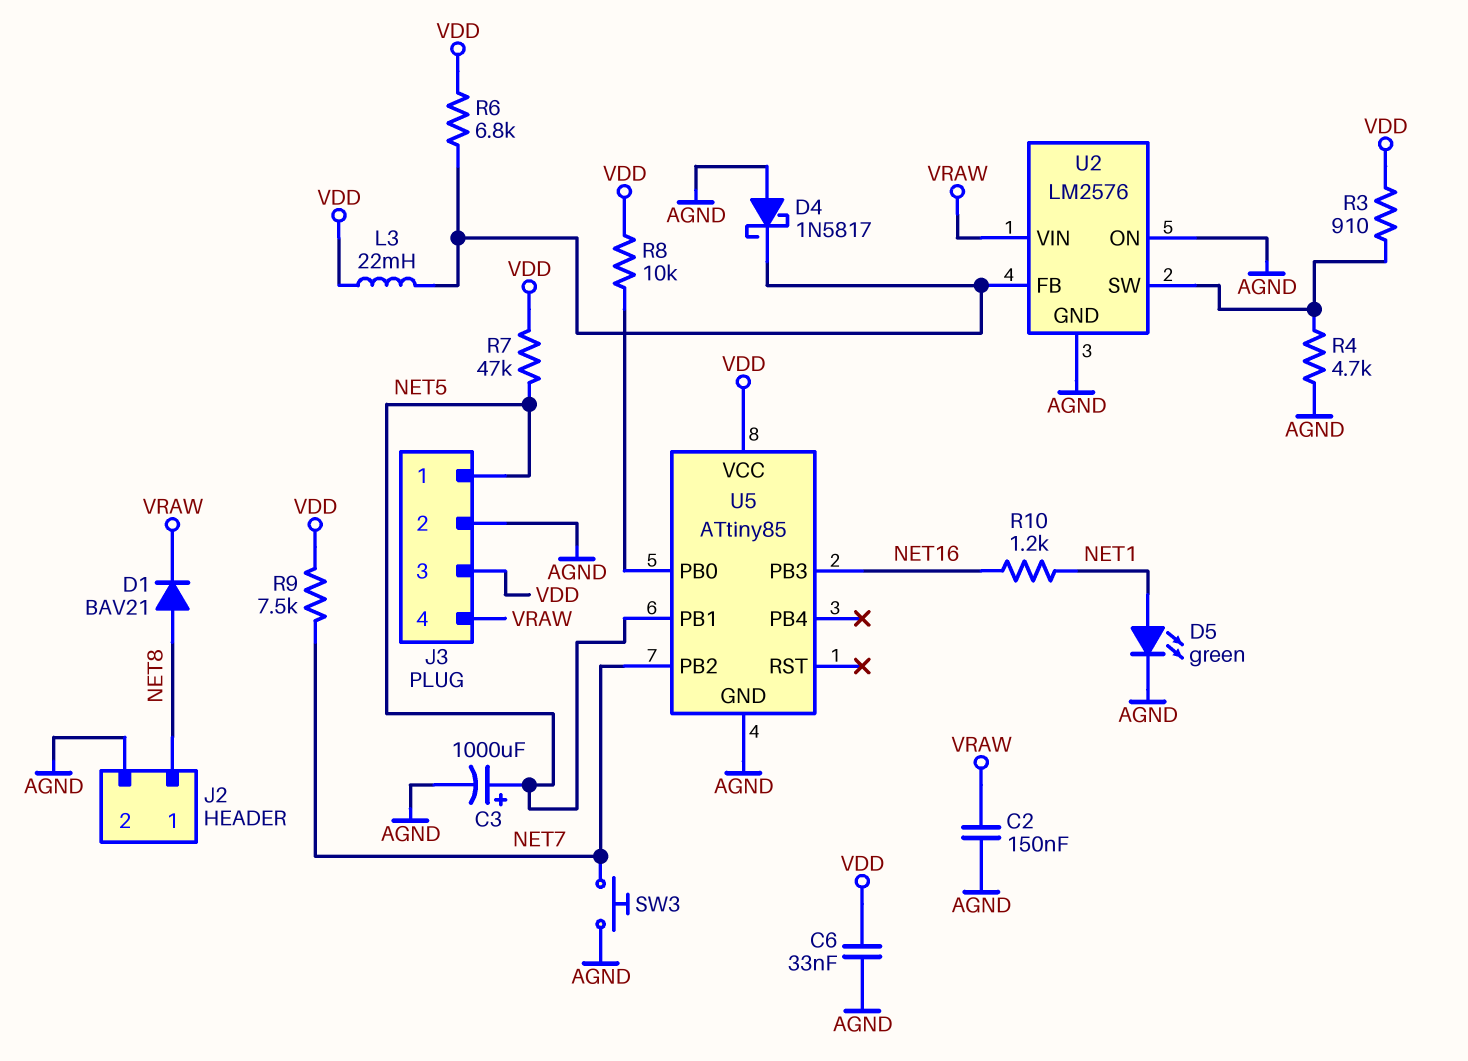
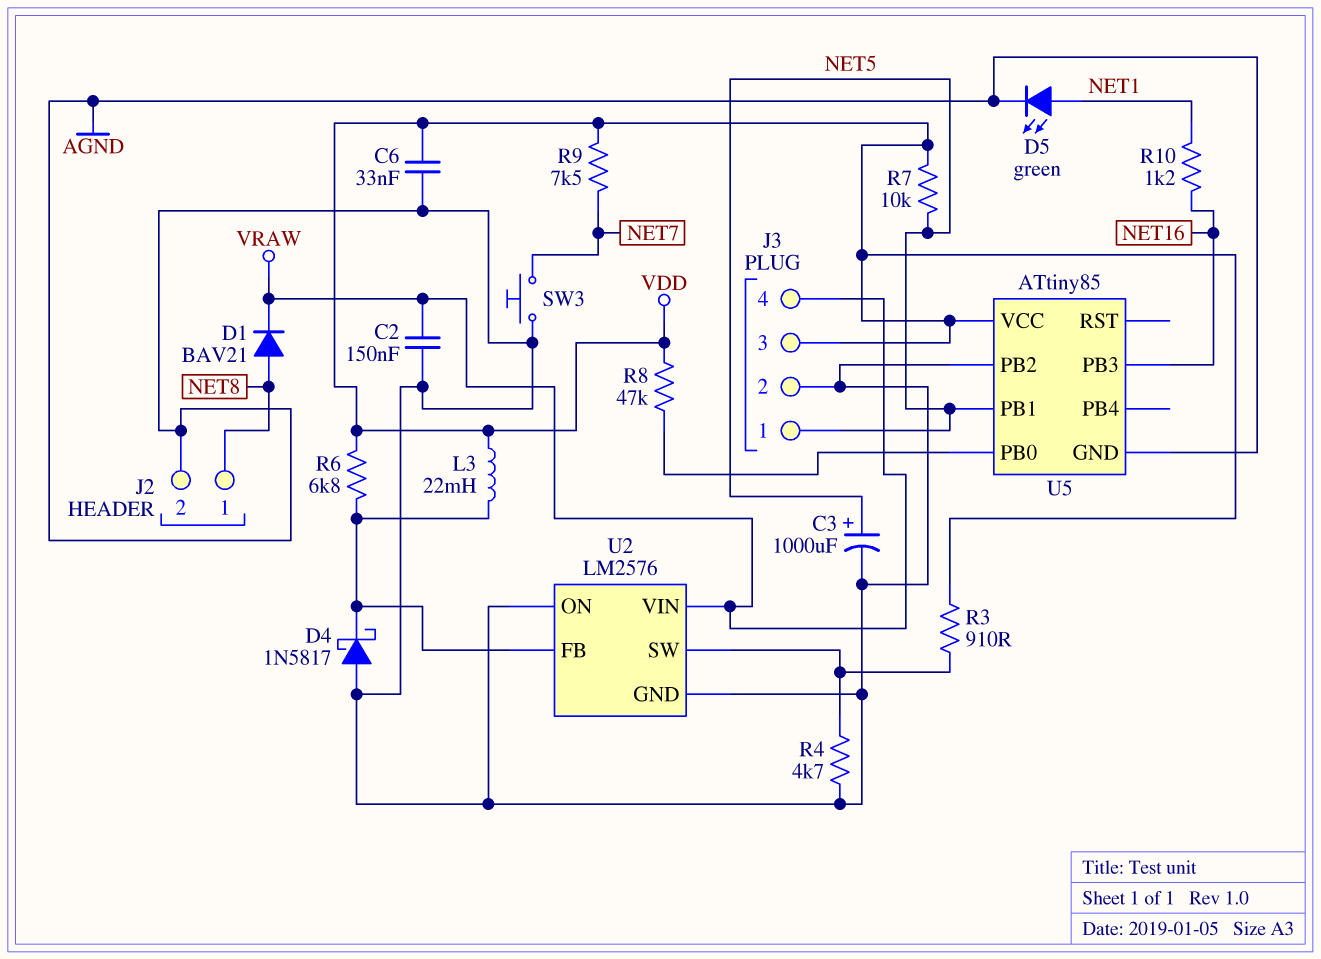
R7: 47k (NET5, VDD) -> 10k (NET5, VDD)
R8: 10k (U5/PB0, VDD) -> 47k (U5/PB0, VDD)
U5 pin PB2: NET7 -> AGND

